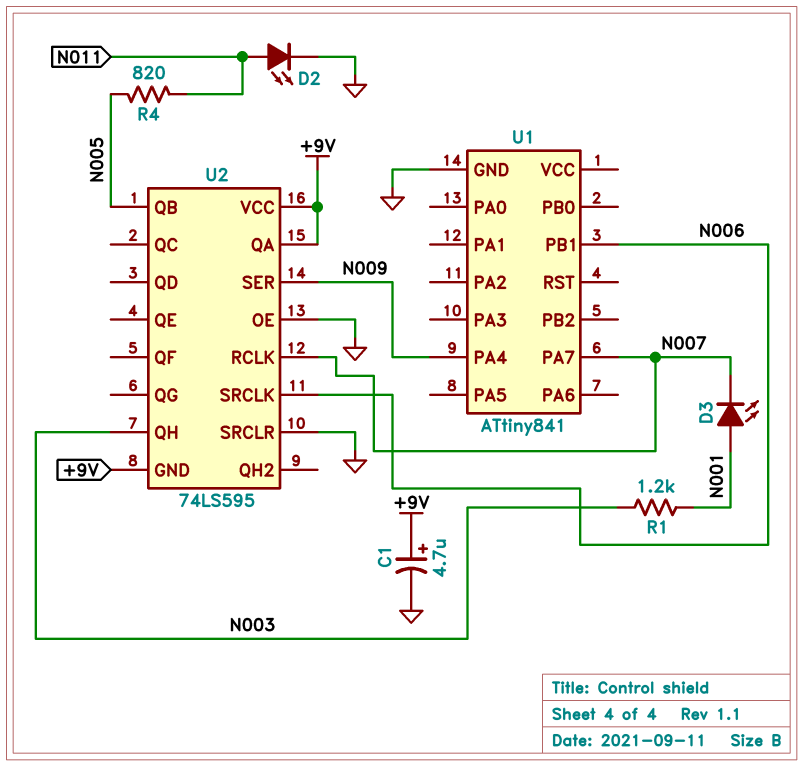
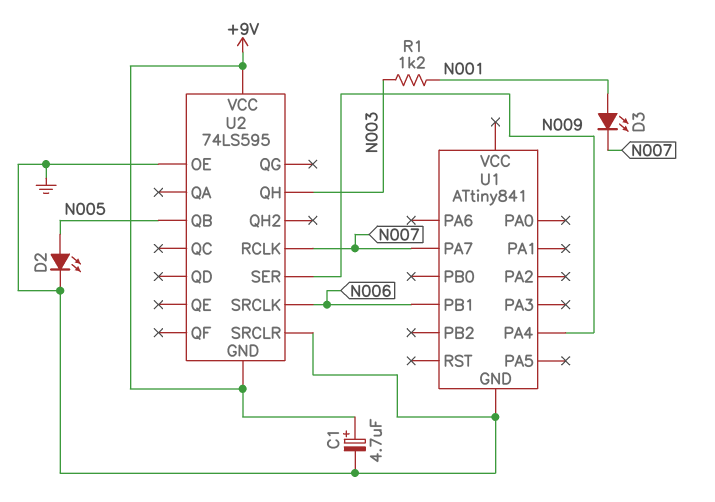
D2: LED (A N011, K GND) -> LED (A N005, K GND)
R4: 820 (N005, N011) -> none
U2 pin QA: +9V -> none

